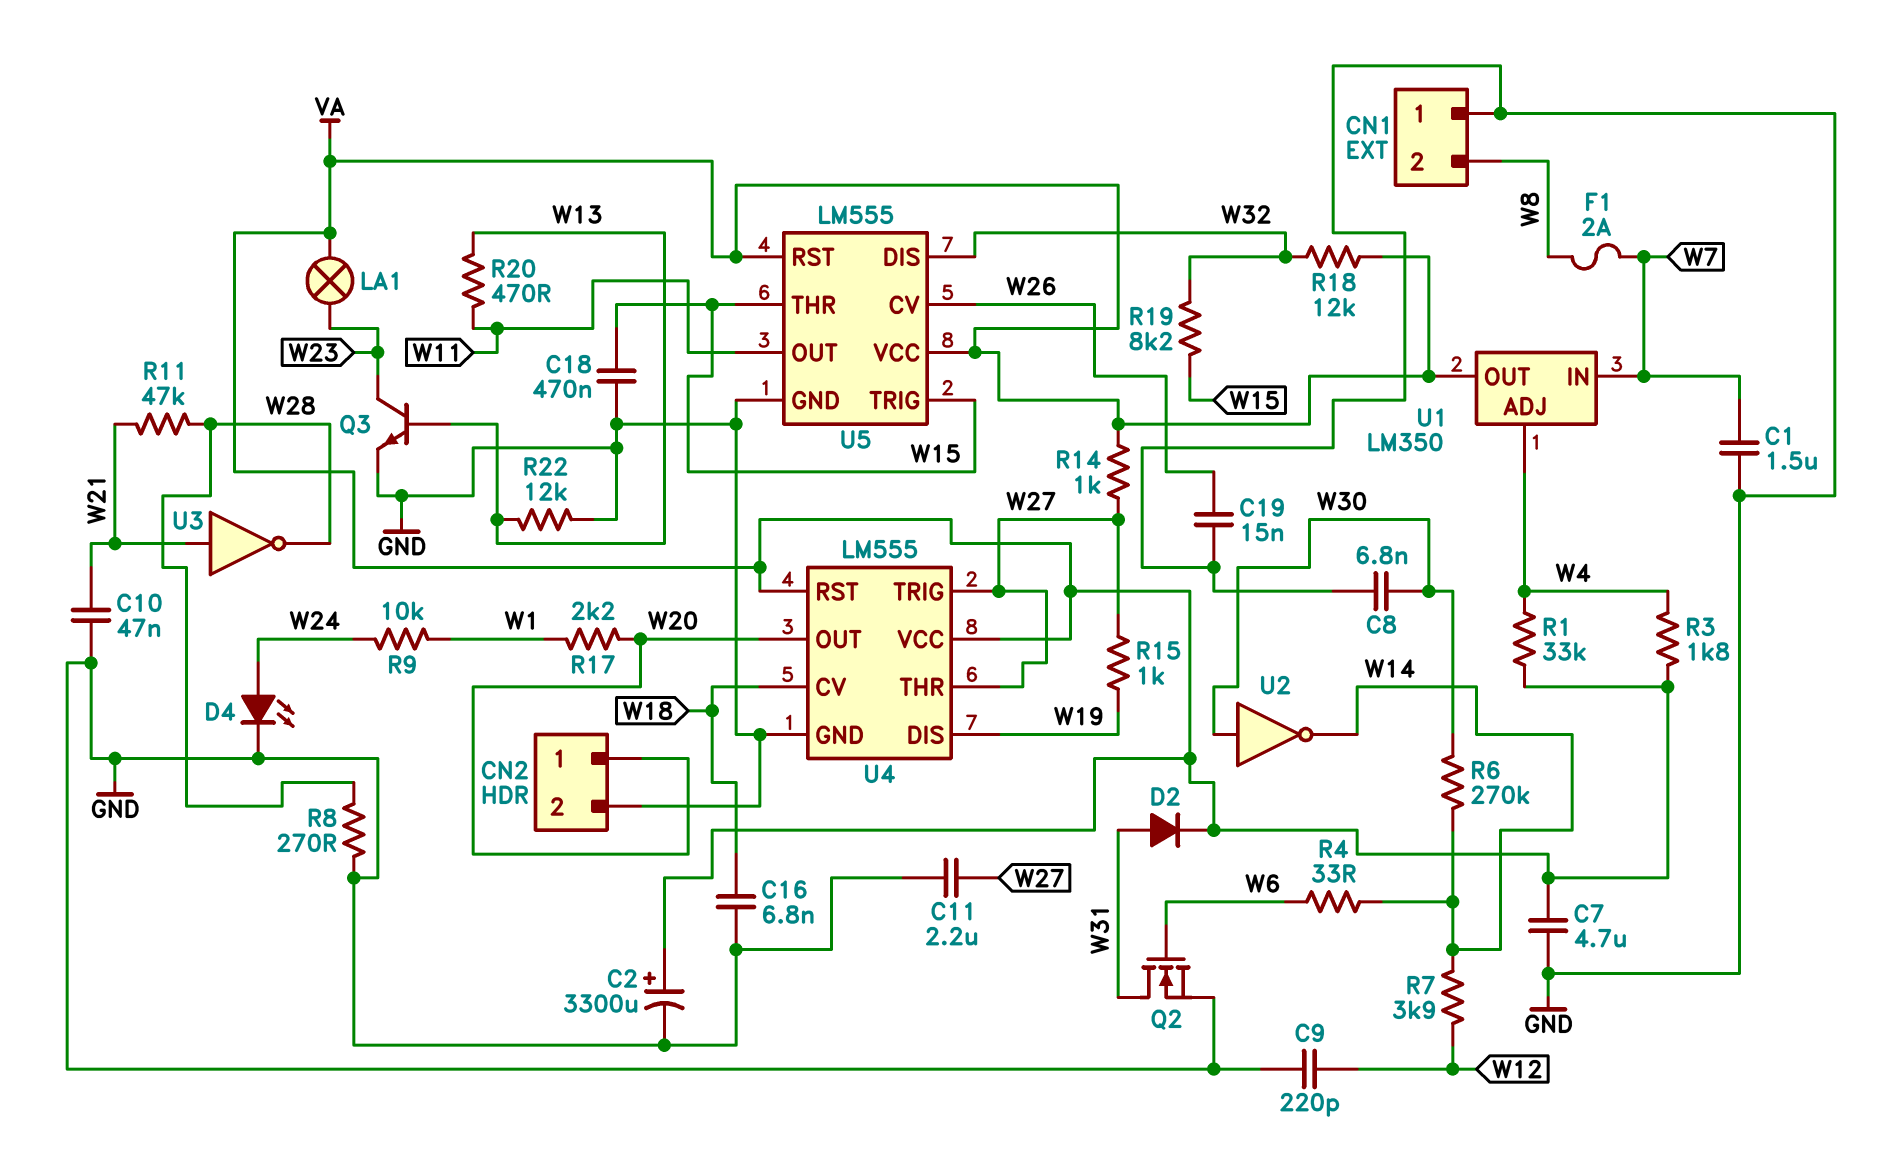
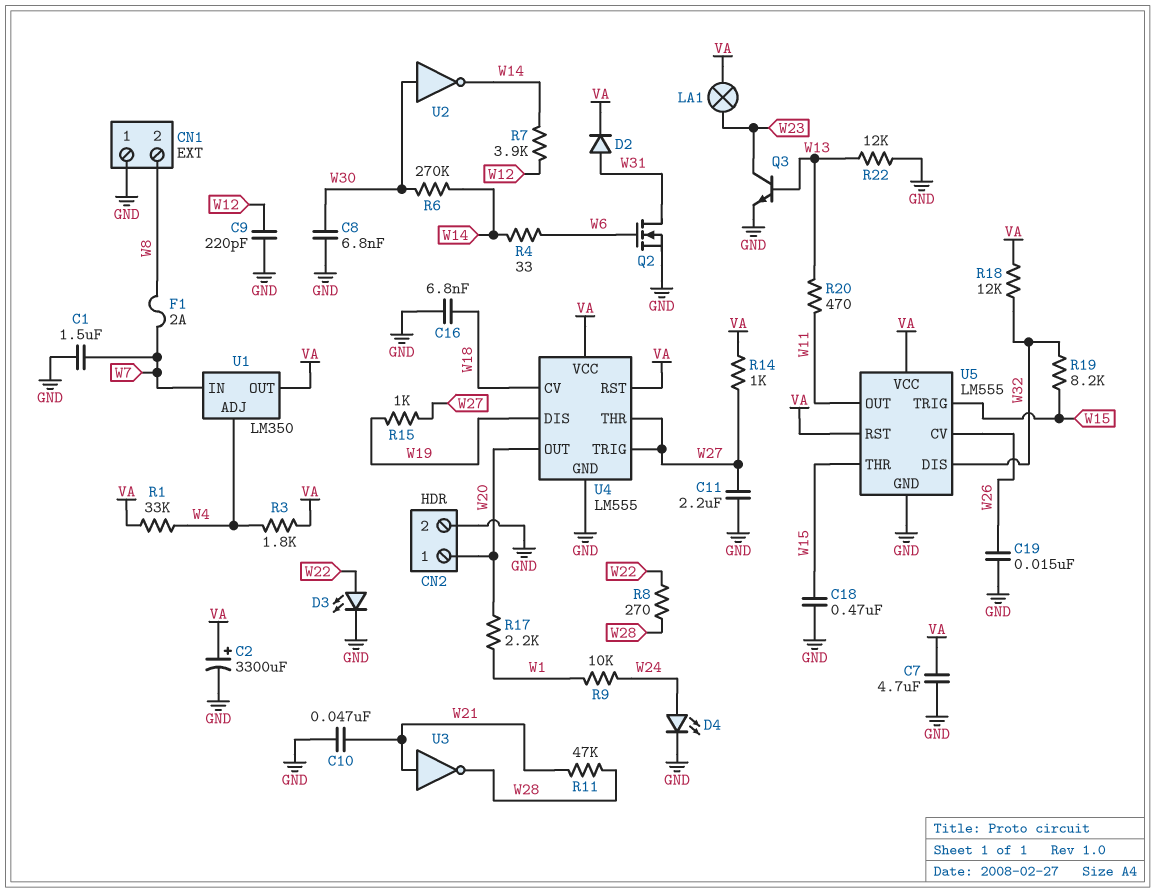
D3: none -> LED (A W22, K GND)
R8: 270 (GND, W28) -> 270 (W22, W28)

